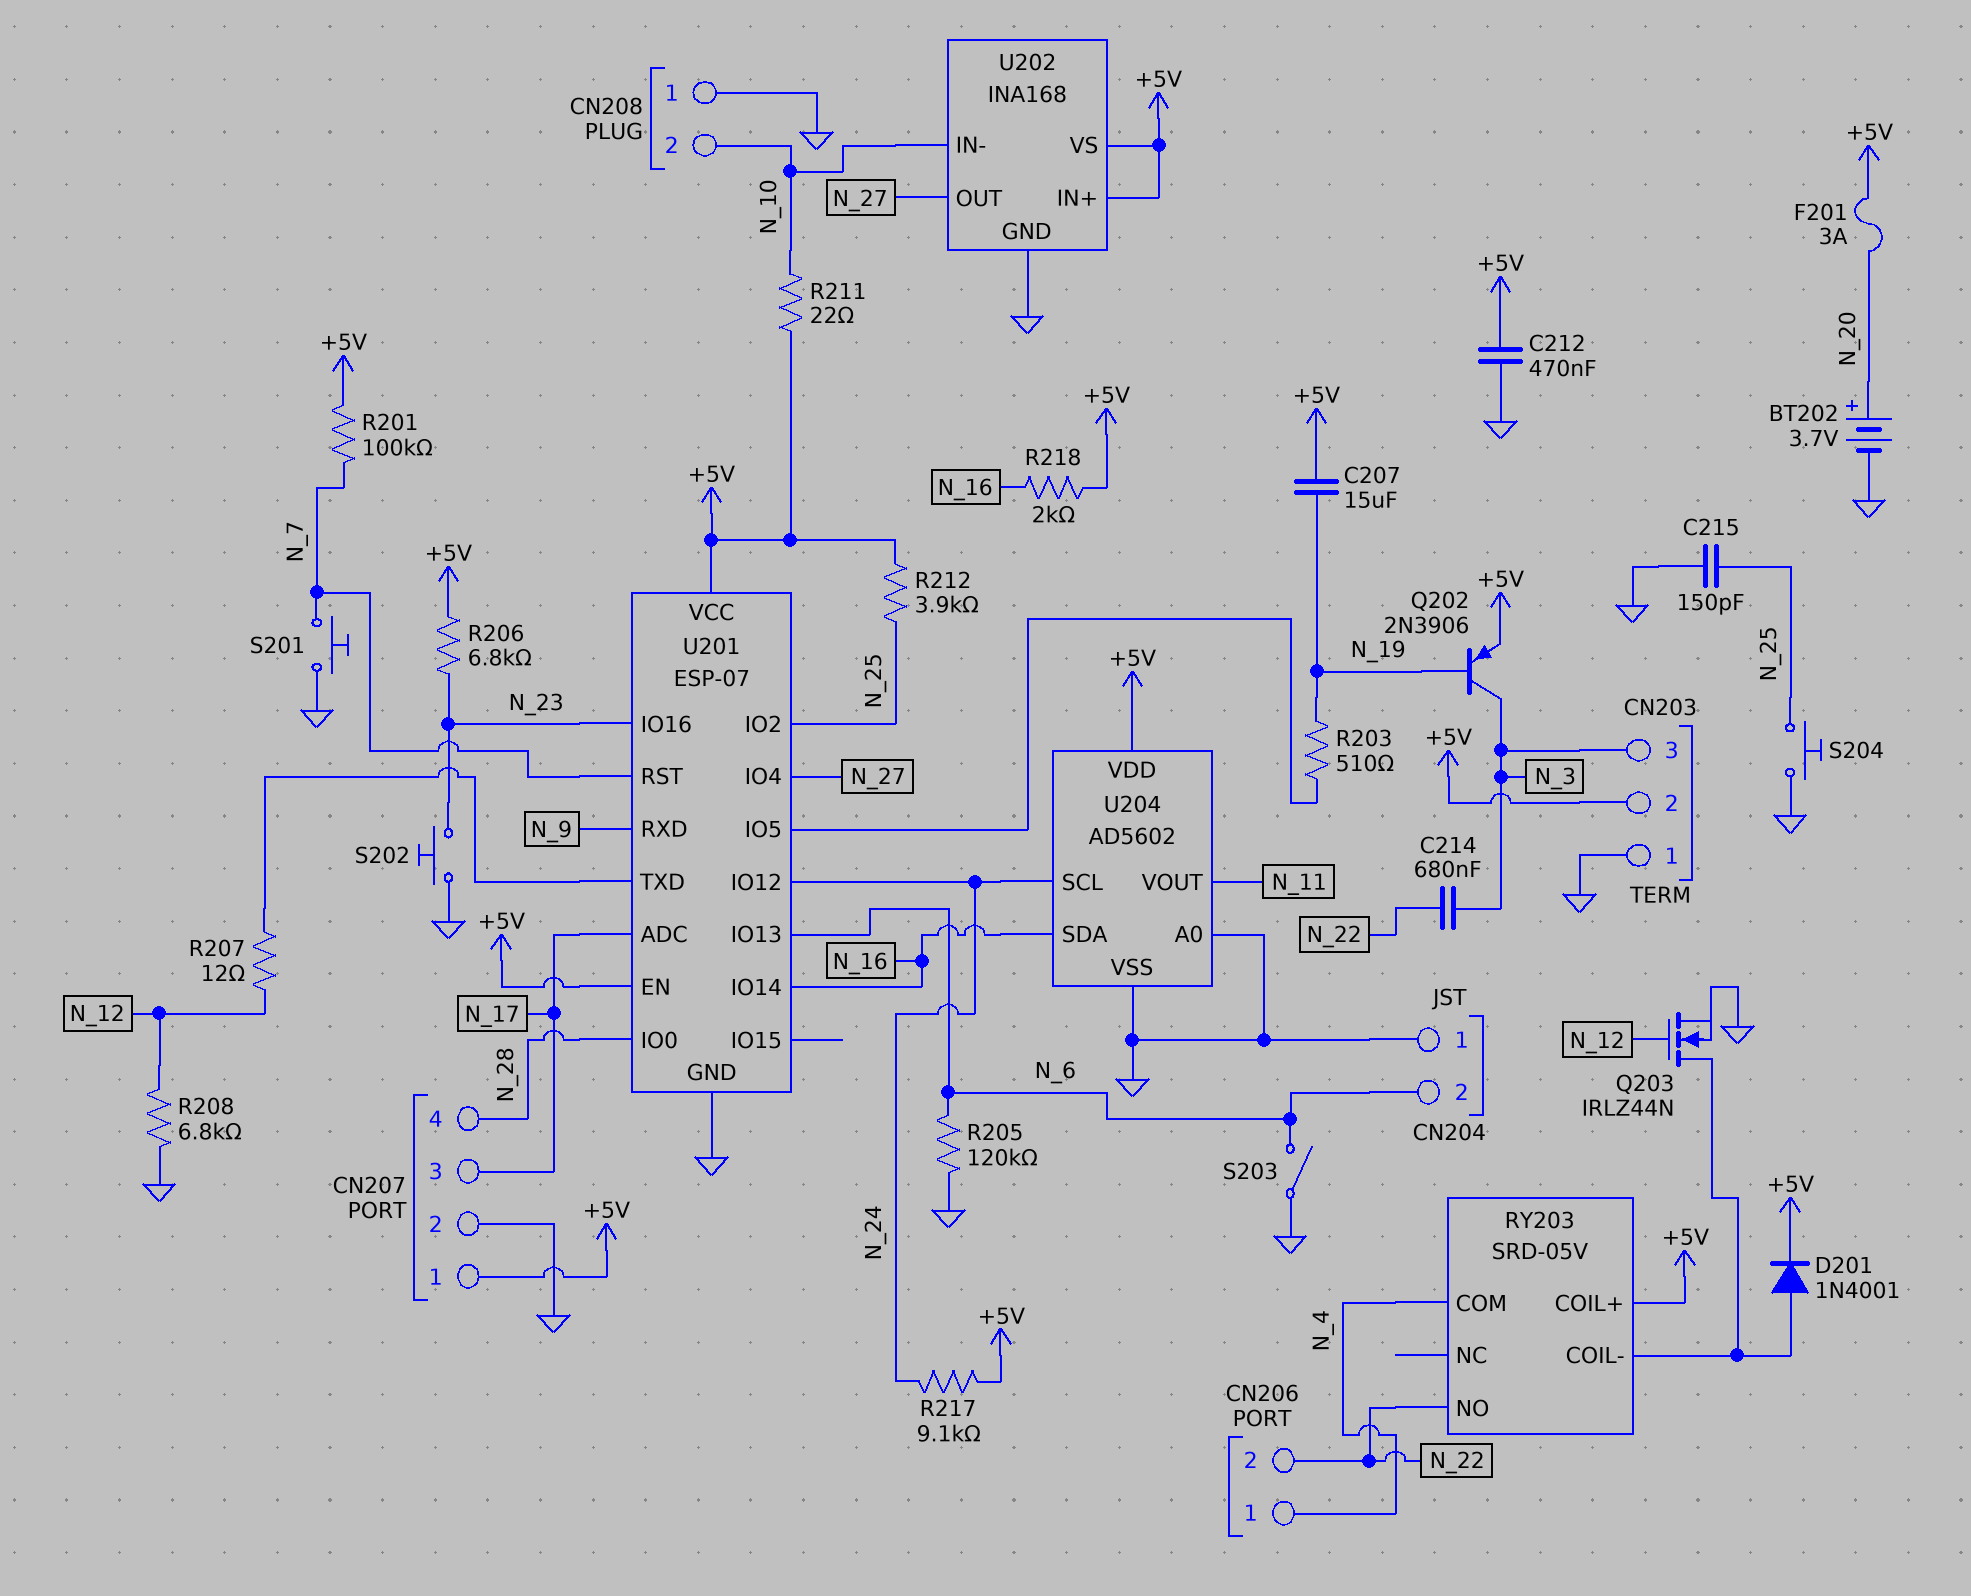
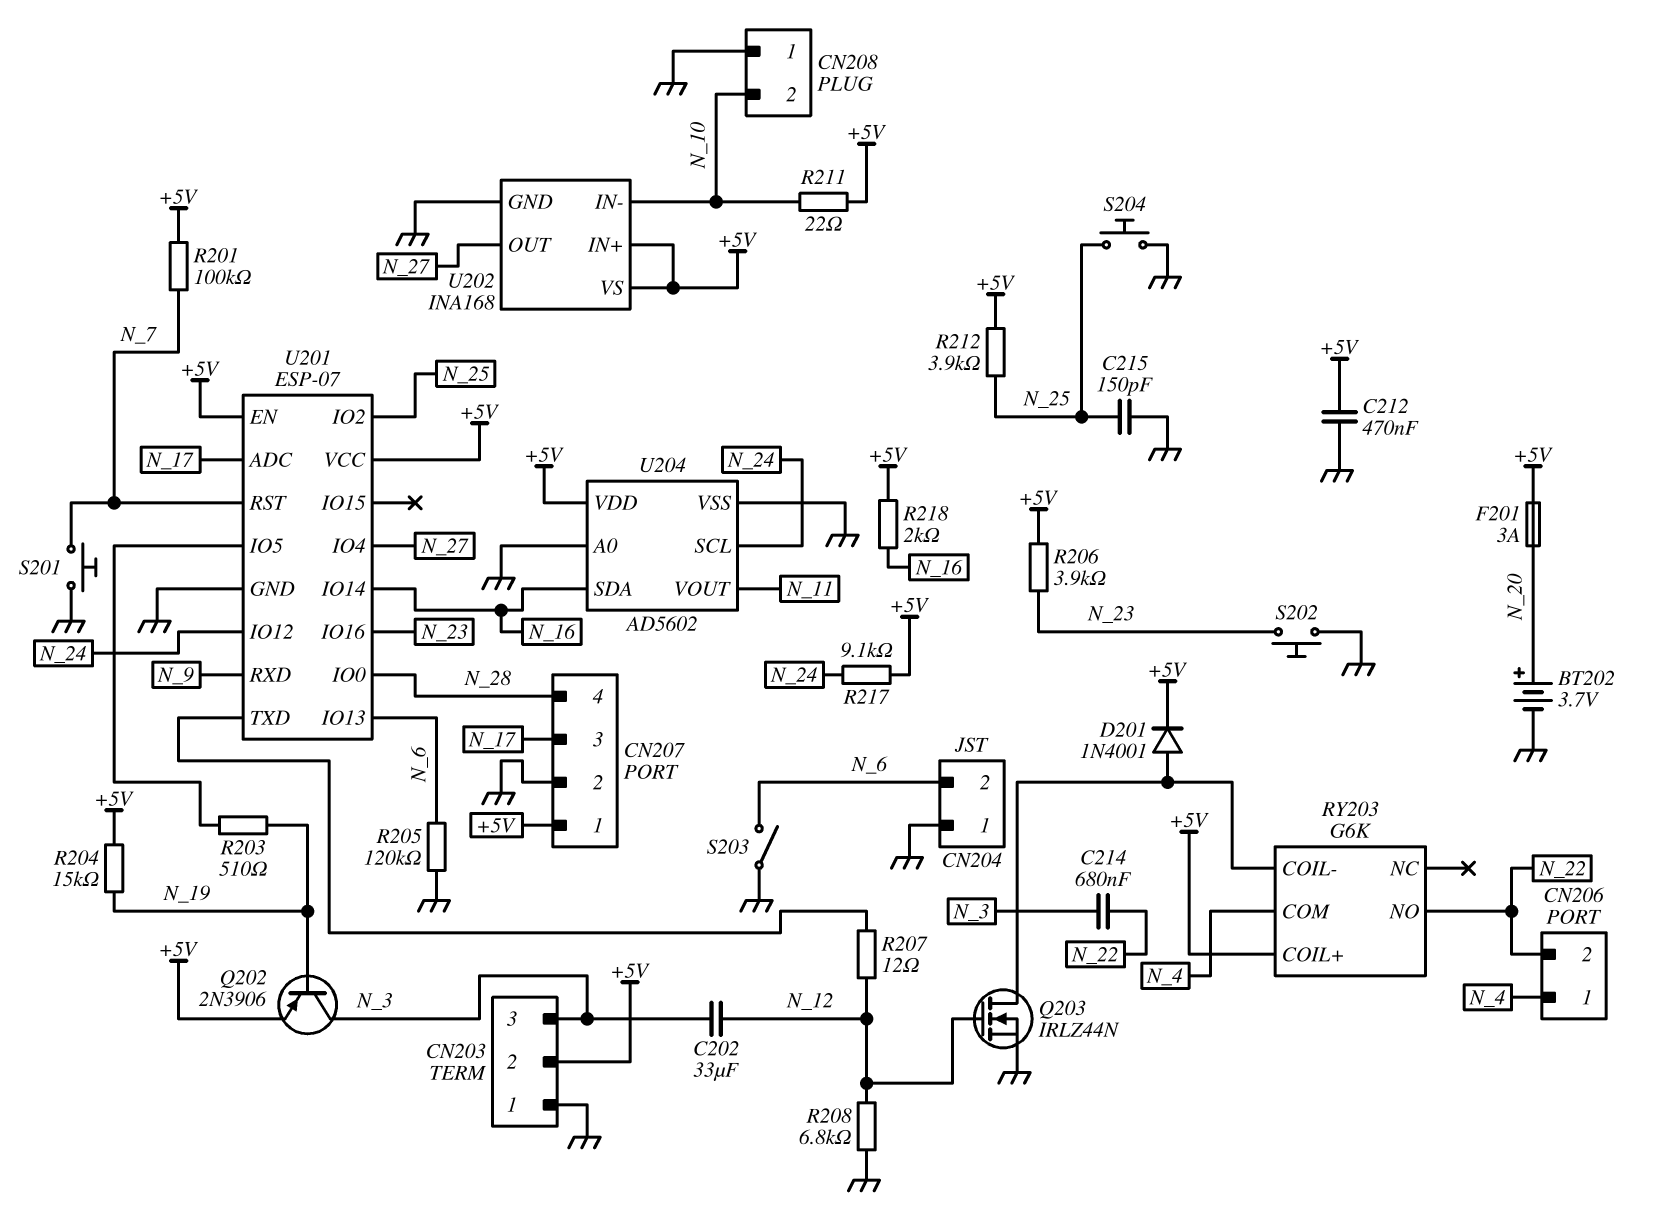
C202: none -> 33uF (N_3, N_12)
C207: 15uF (+5V, N_19) -> none
R204: none -> 15k (+5V, N_19)
R206: 6.8k (+5V, N_23) -> 3.9k (+5V, N_23)
RY203: SRD-05V -> G6K

